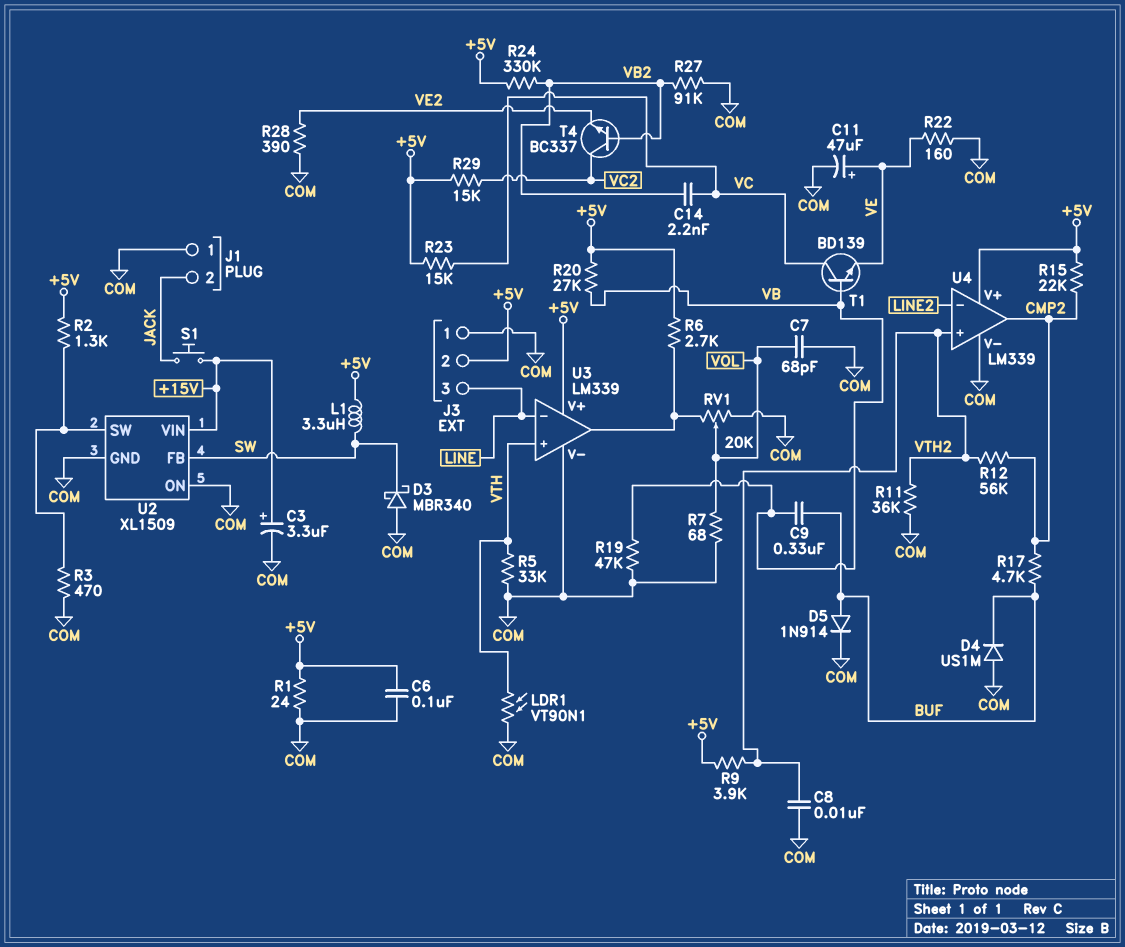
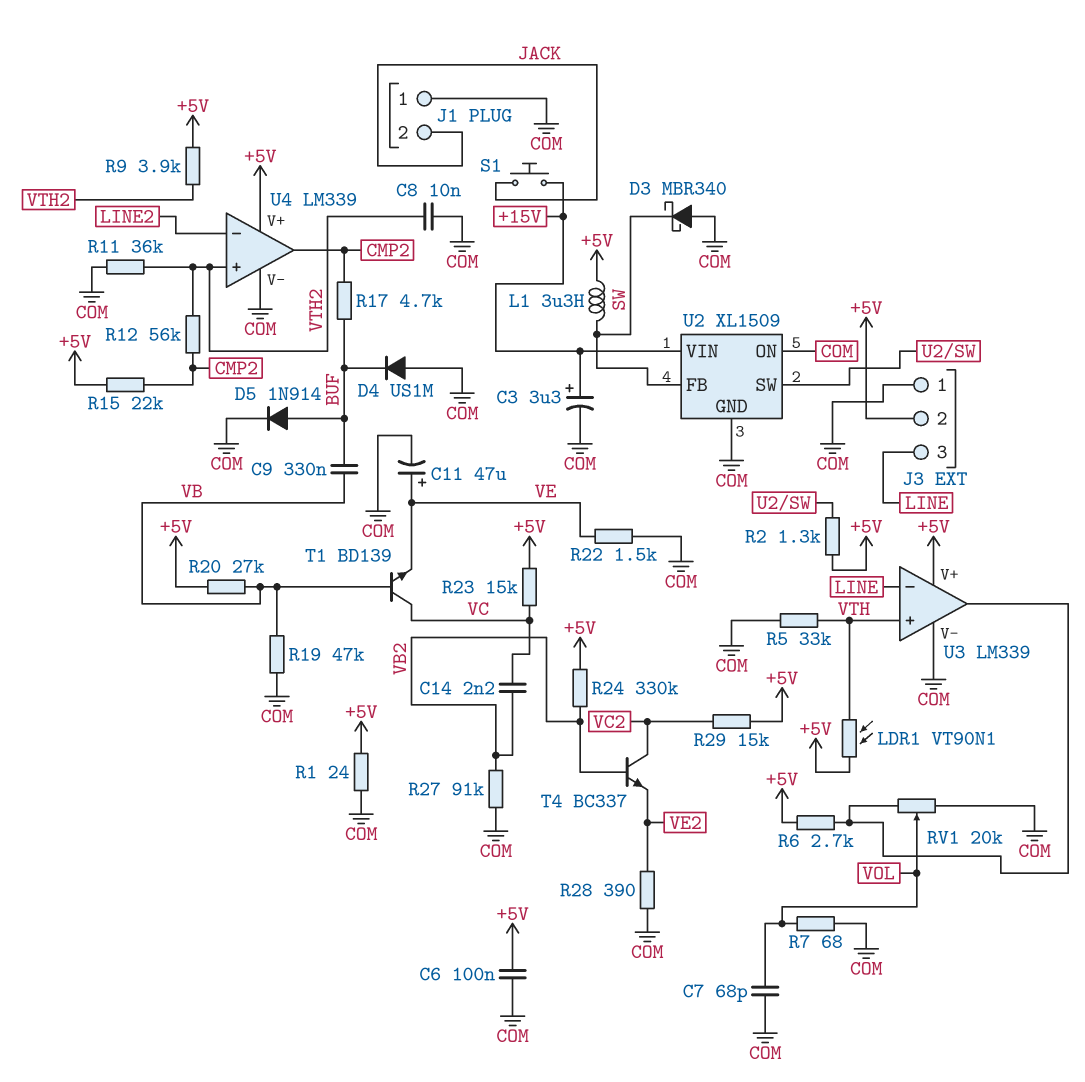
LDR1: VT90N1 (COM, VTH) -> VT90N1 (+5V, VTH)
R3: 470 (COM, U2/SW) -> none
R22: 160 (COM, VE) -> 1.5k (COM, VE)

